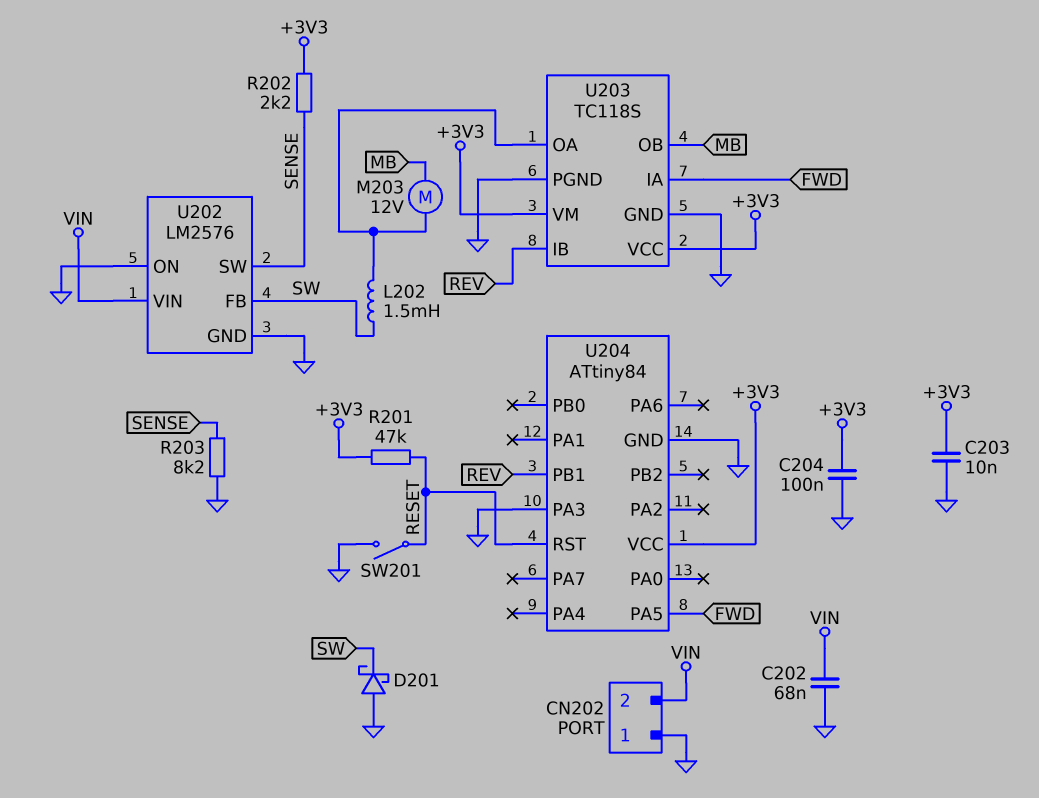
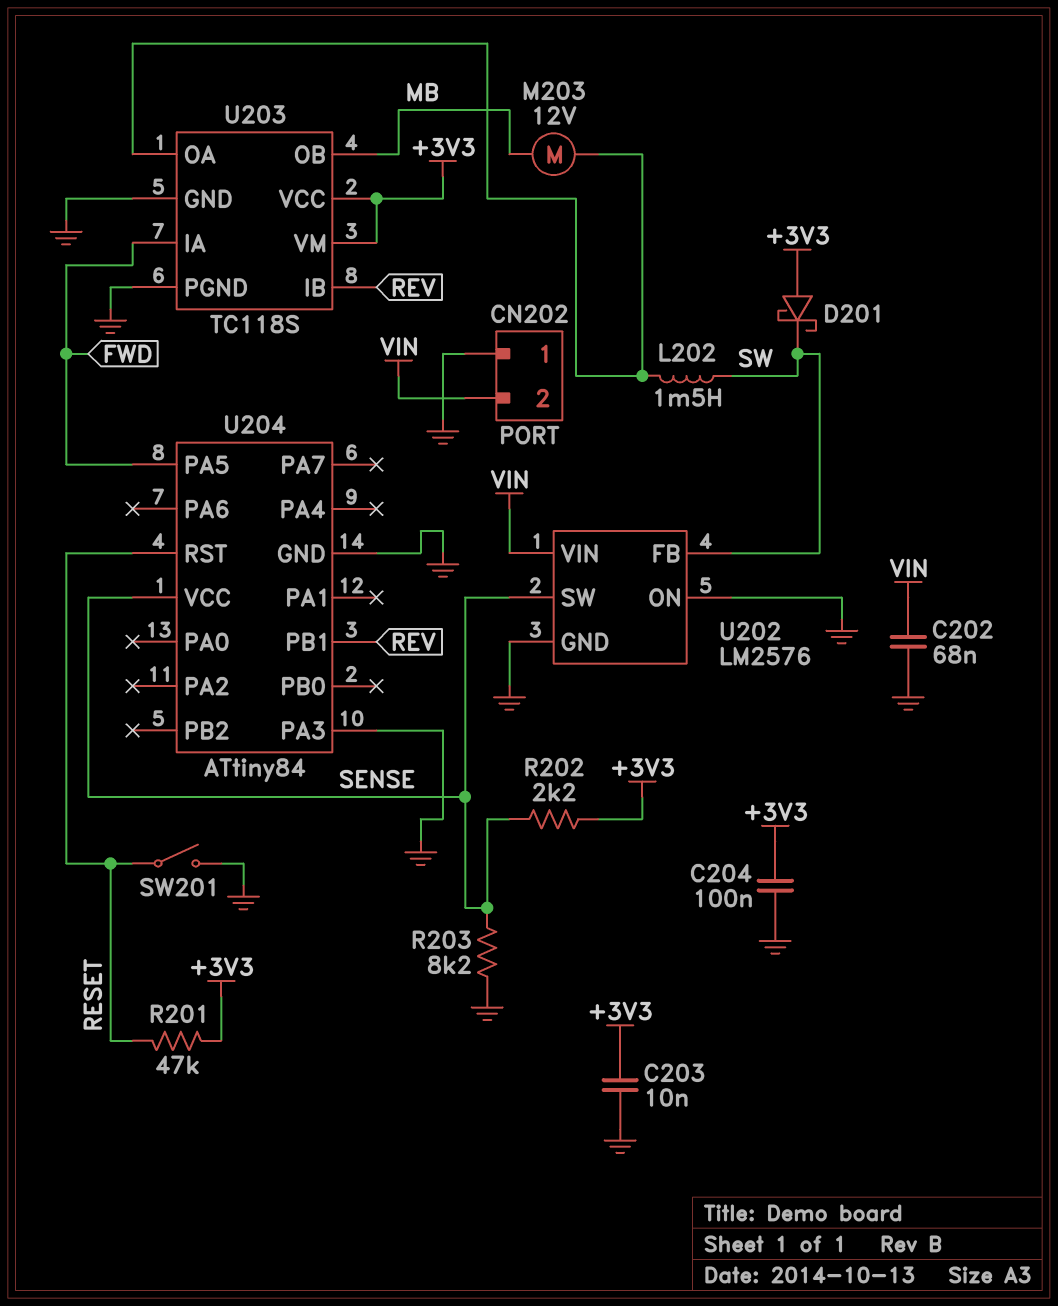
D201: schottky (A GND, K SW) -> schottky (A +3V3, K SW)
U204 pin VCC: +3V3 -> SENSE

